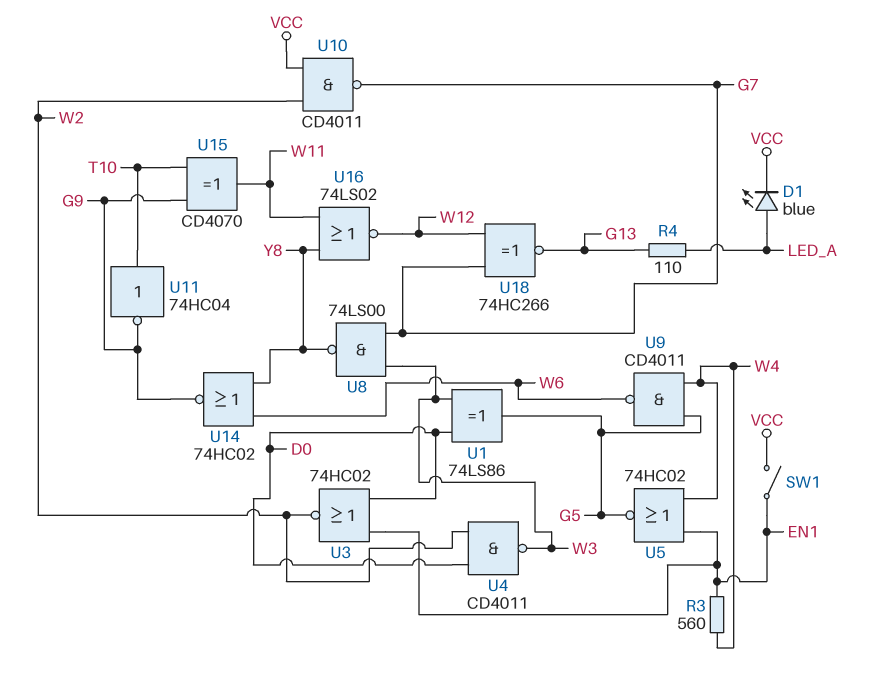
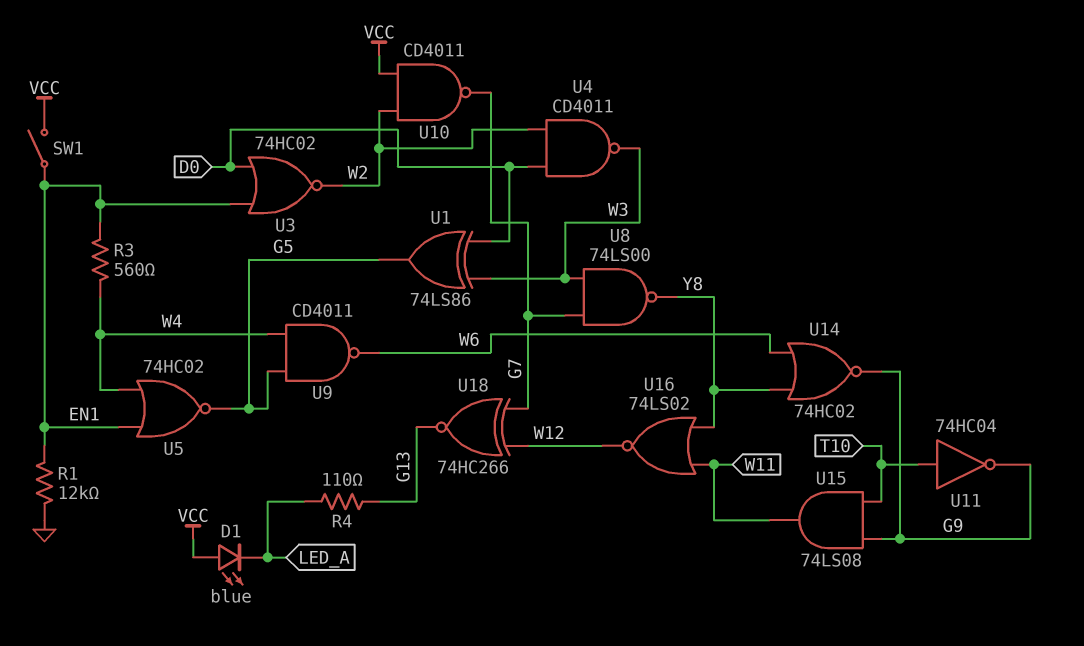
D1: LED blue (A LED_A, K VCC) -> LED blue (A VCC, K LED_A)
R1: none -> 12k (EN1, GND)
U15: XOR CD4070 (in G9, in T10, out W11) -> AND 74LS08 (in G9, in T10, out W11)

